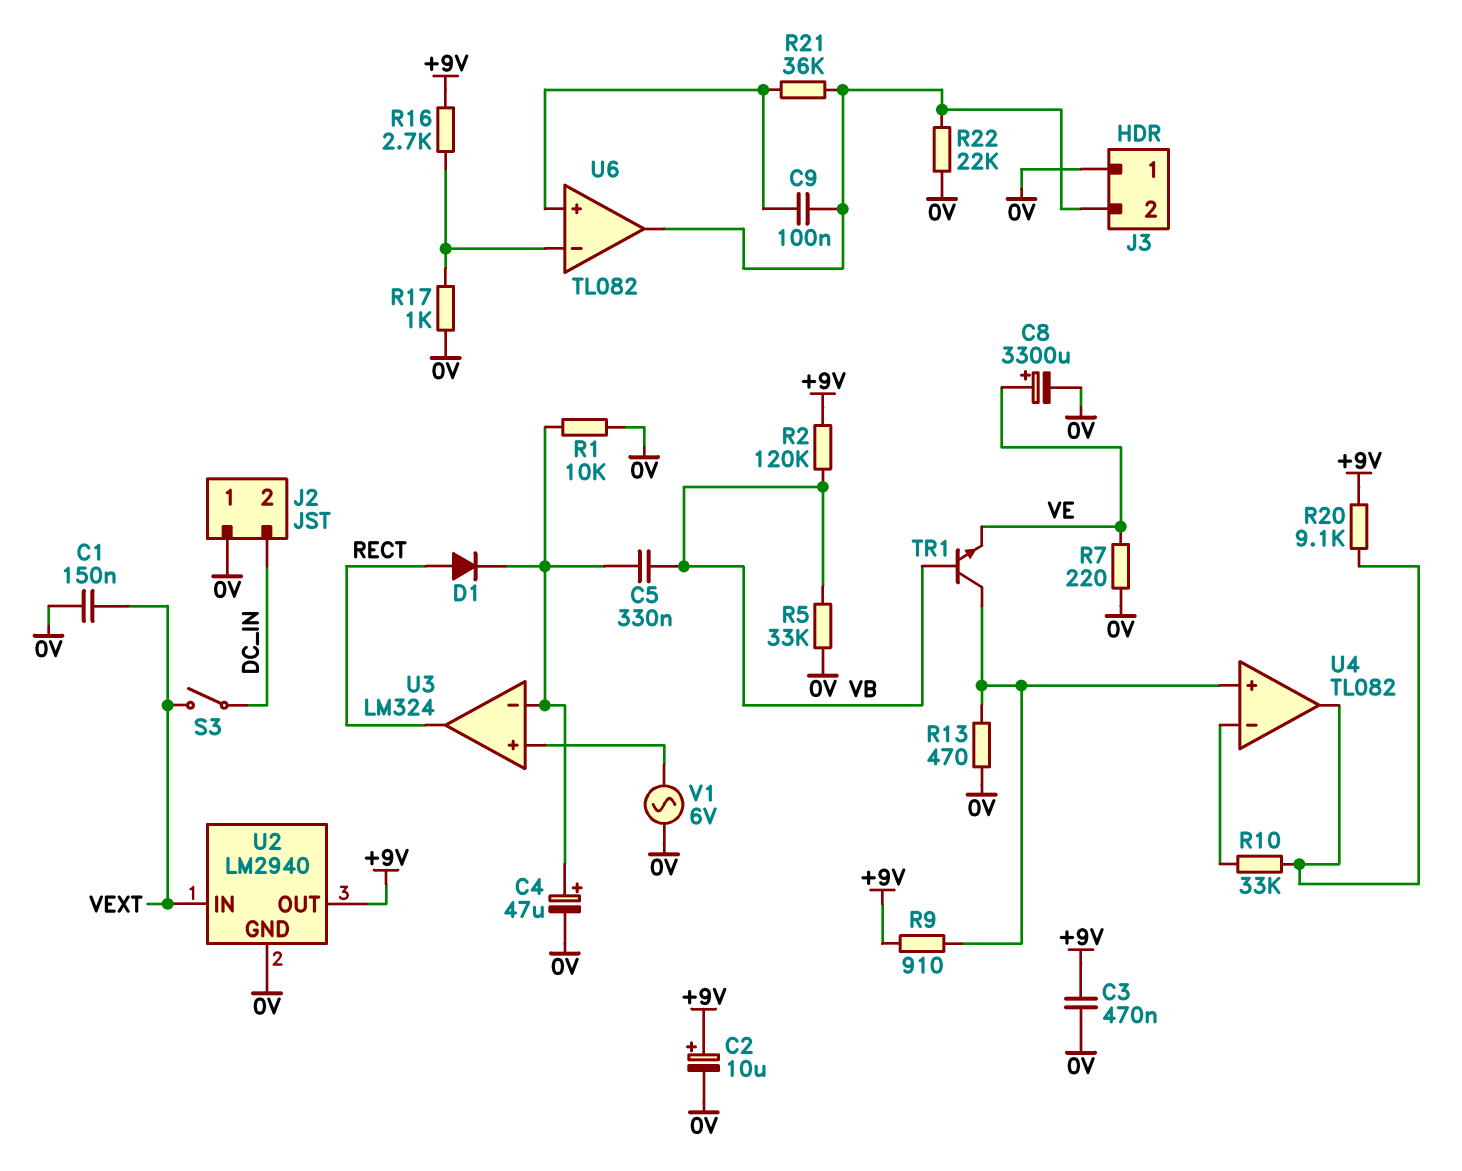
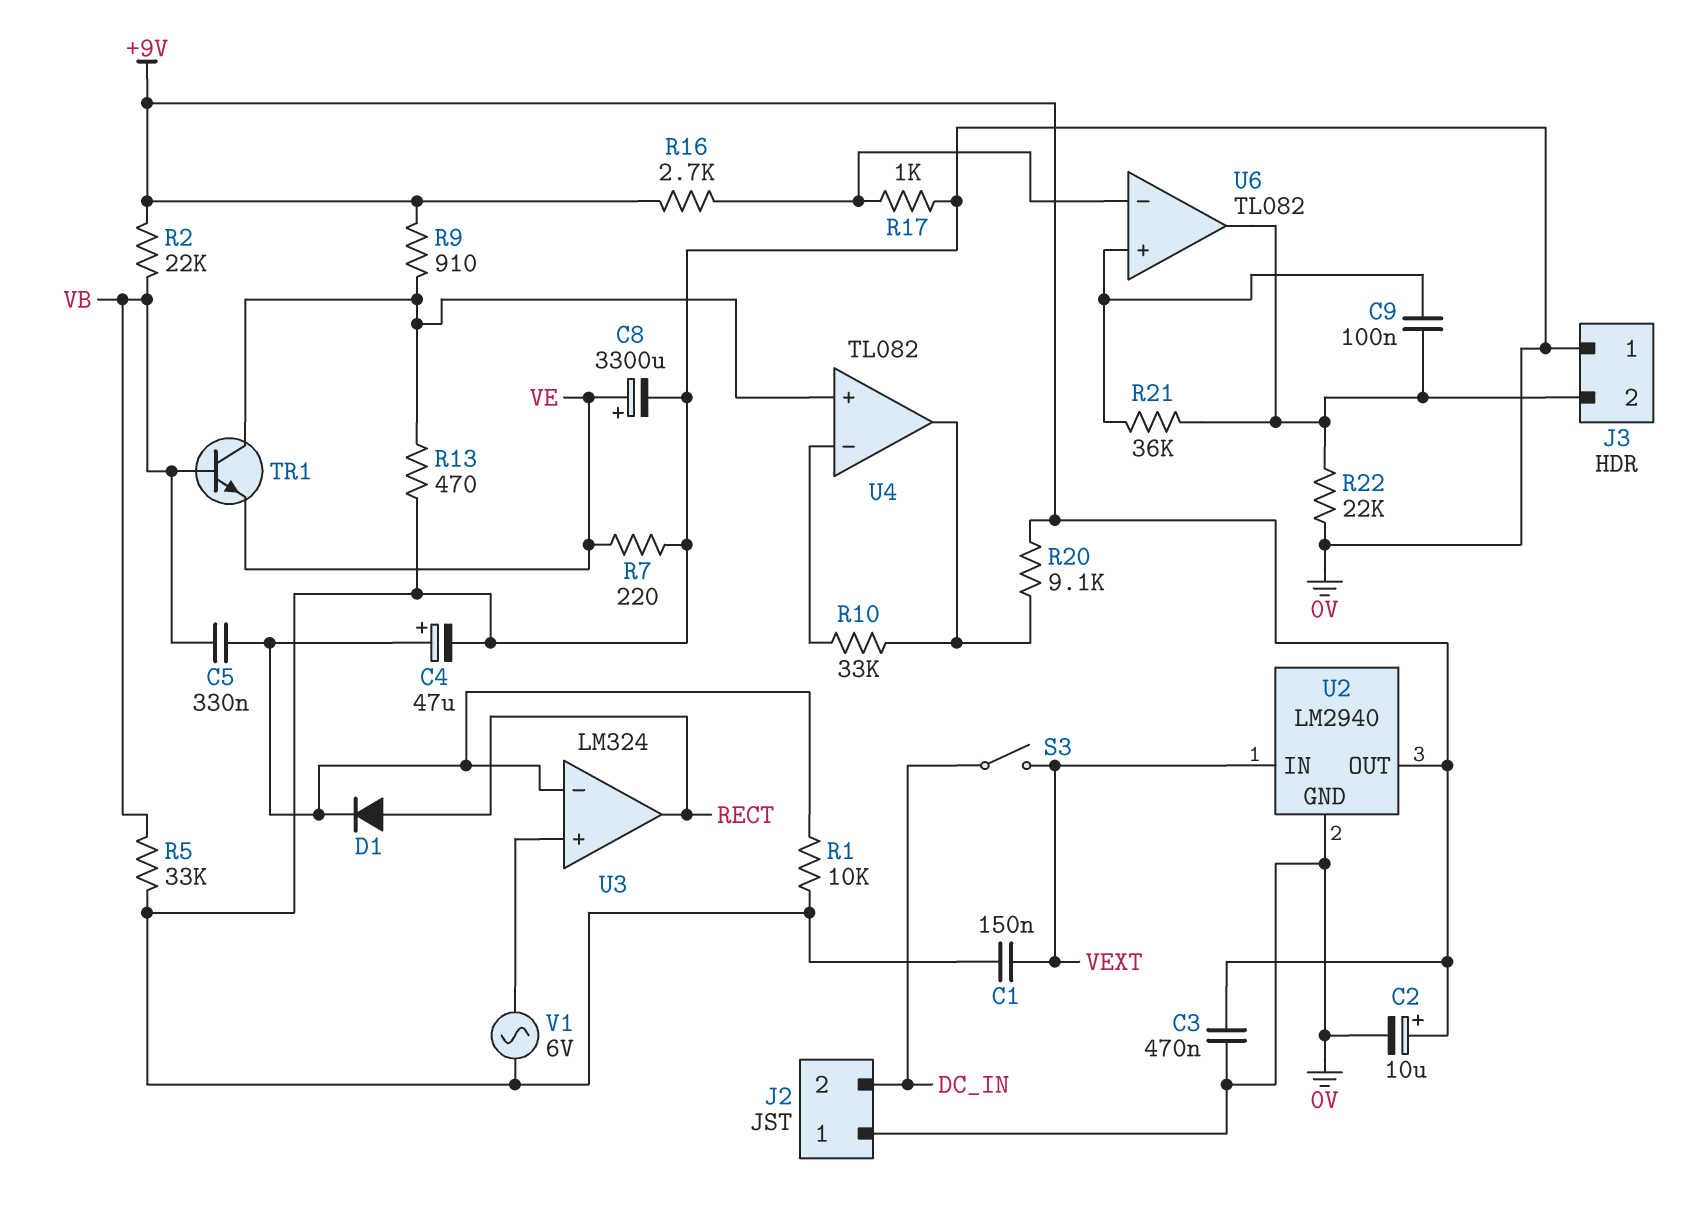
R2: 120k (+9V, VB) -> 22k (+9V, VB)

